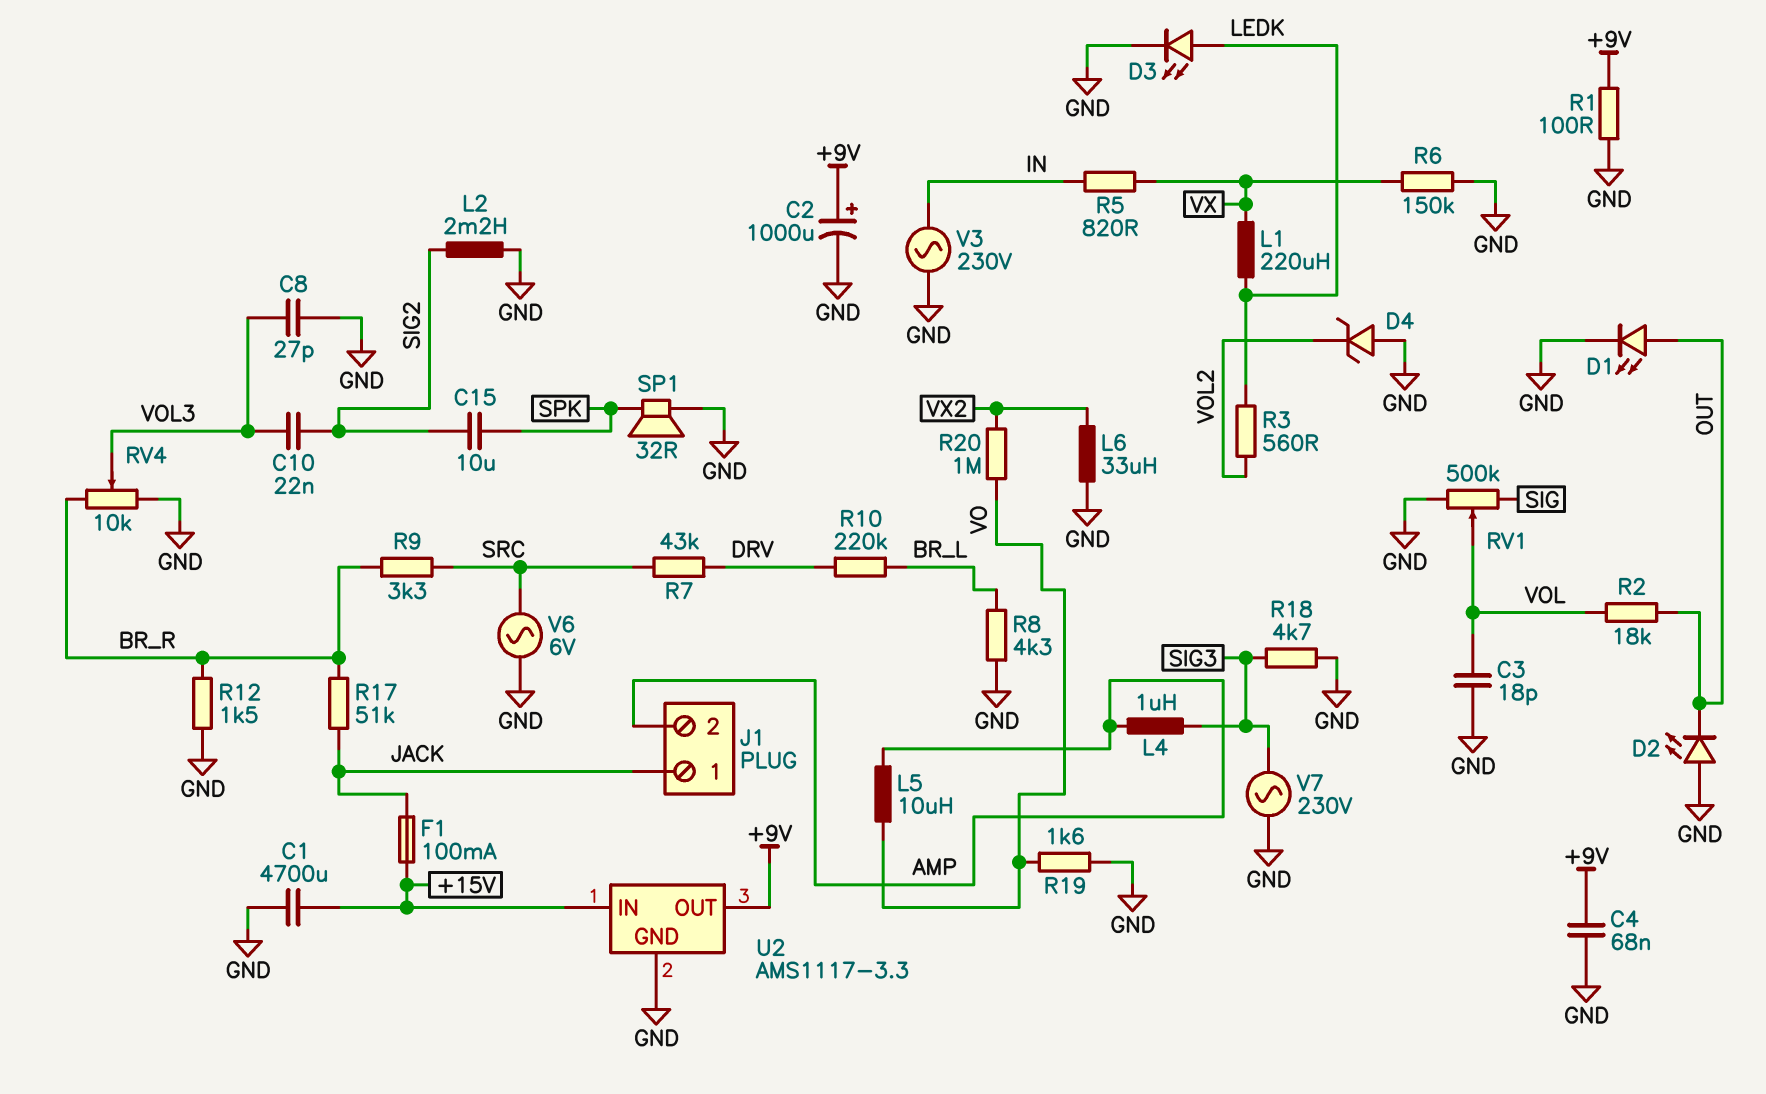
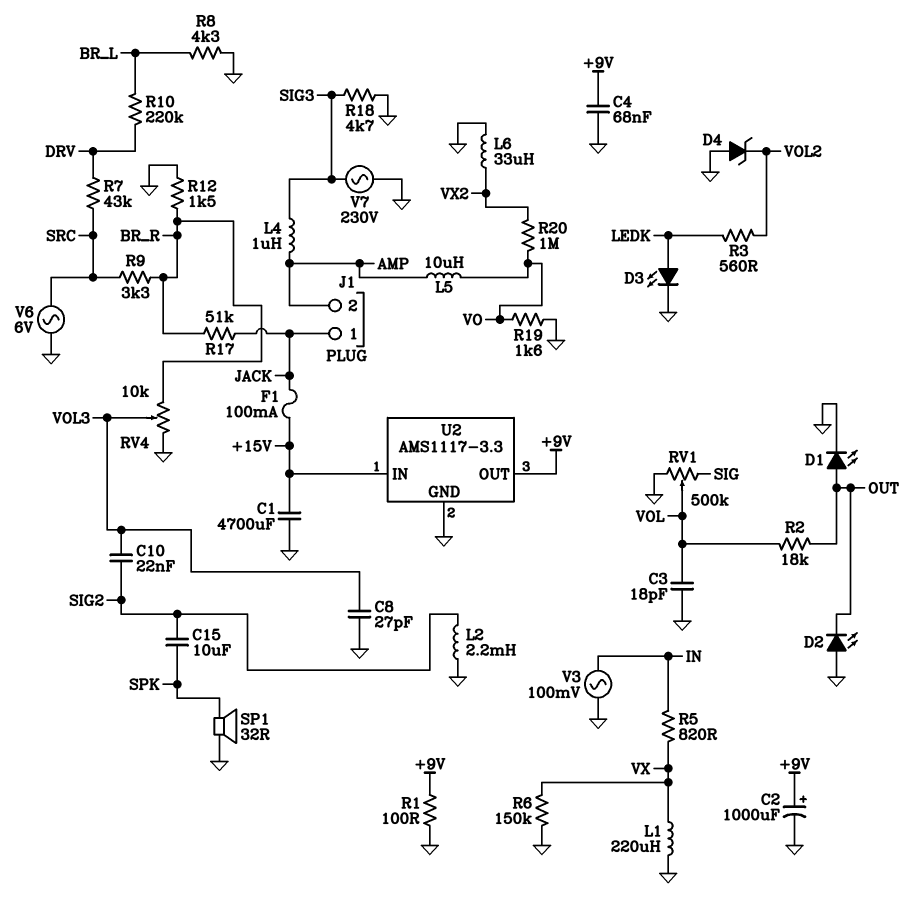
L1: 220uH (LEDK, VX) -> 220uH (GND, VX)
V3: AC 230V (GND, IN) -> AC 100mV (GND, IN)

